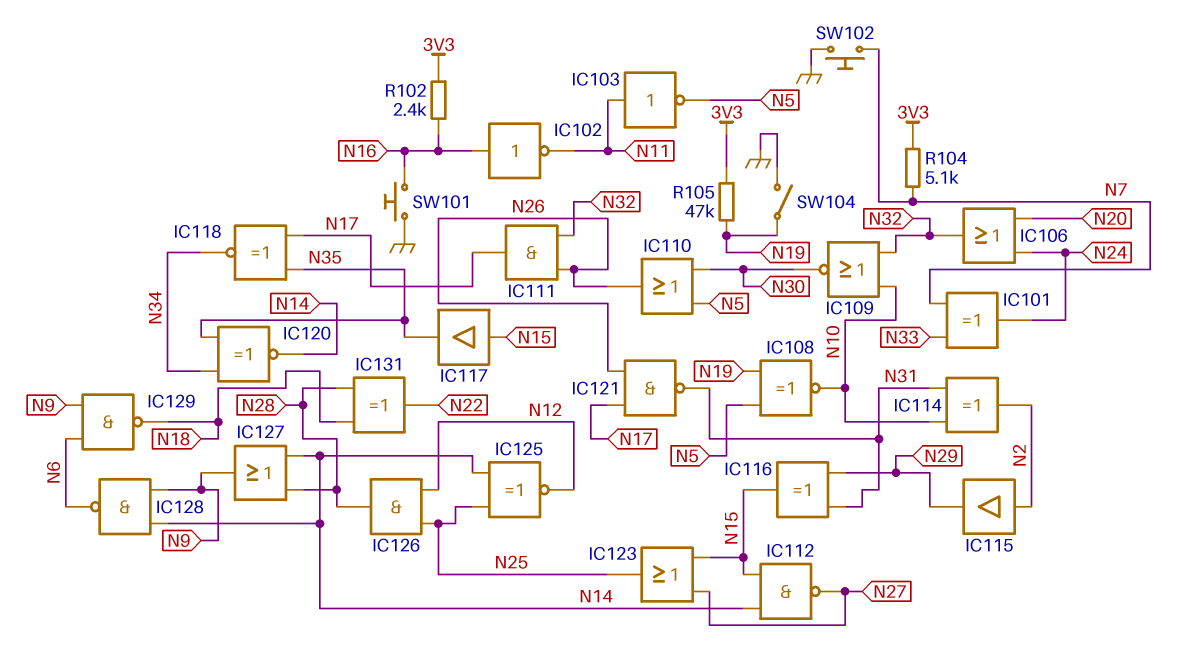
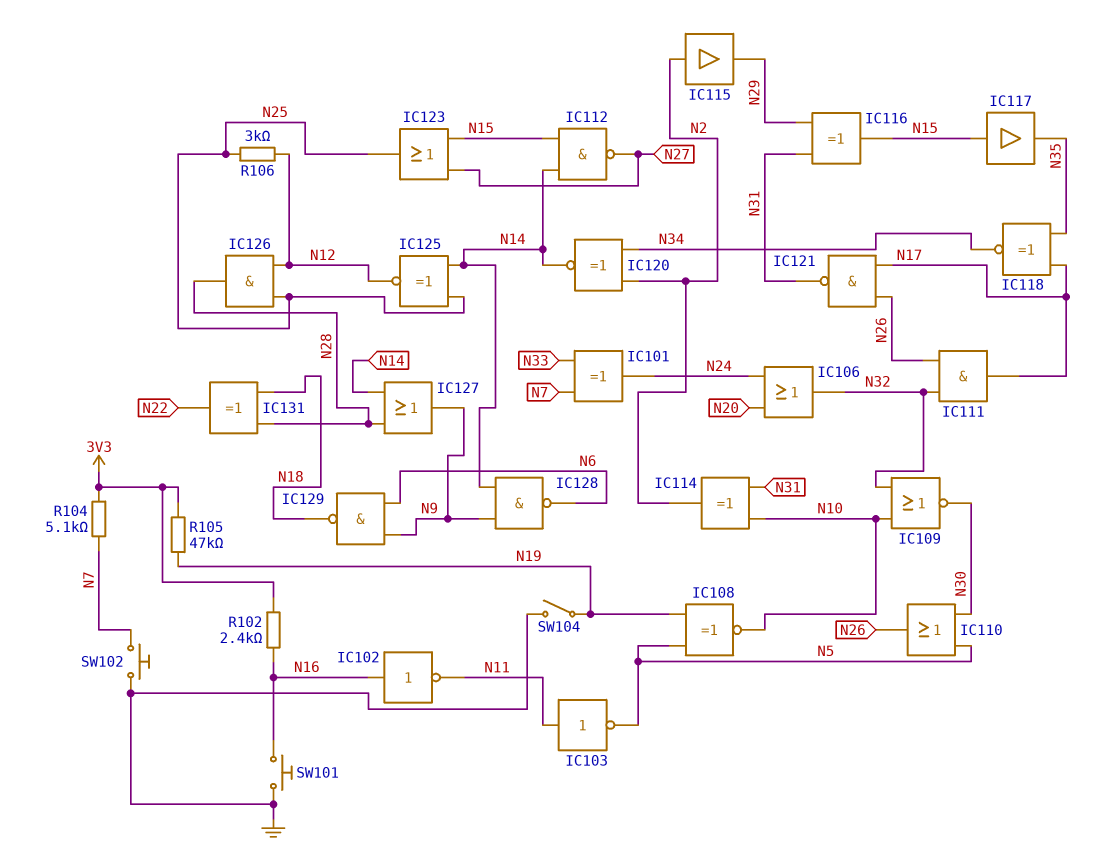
IC120: XNOR (in N34, in N35, out N14) -> XNOR (in N2, in N34, out N14)
R106: none -> 3k (N12, N25)

